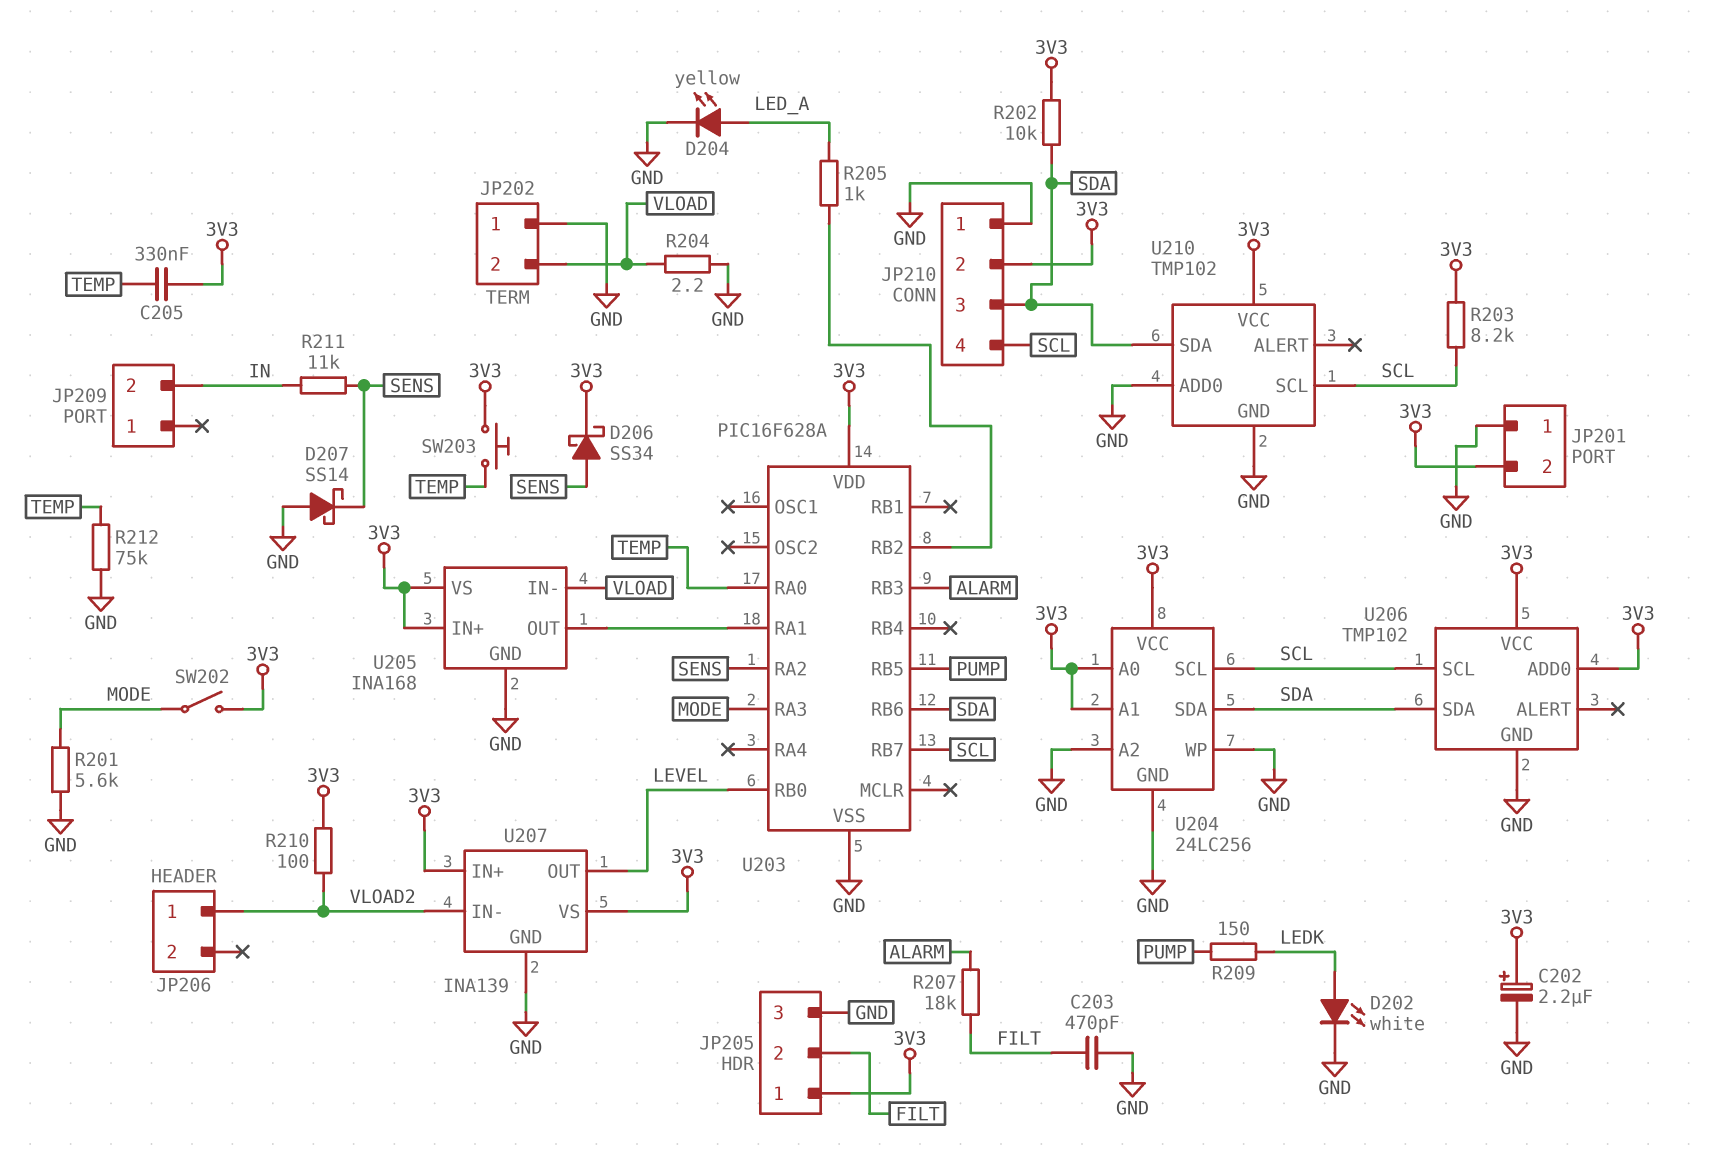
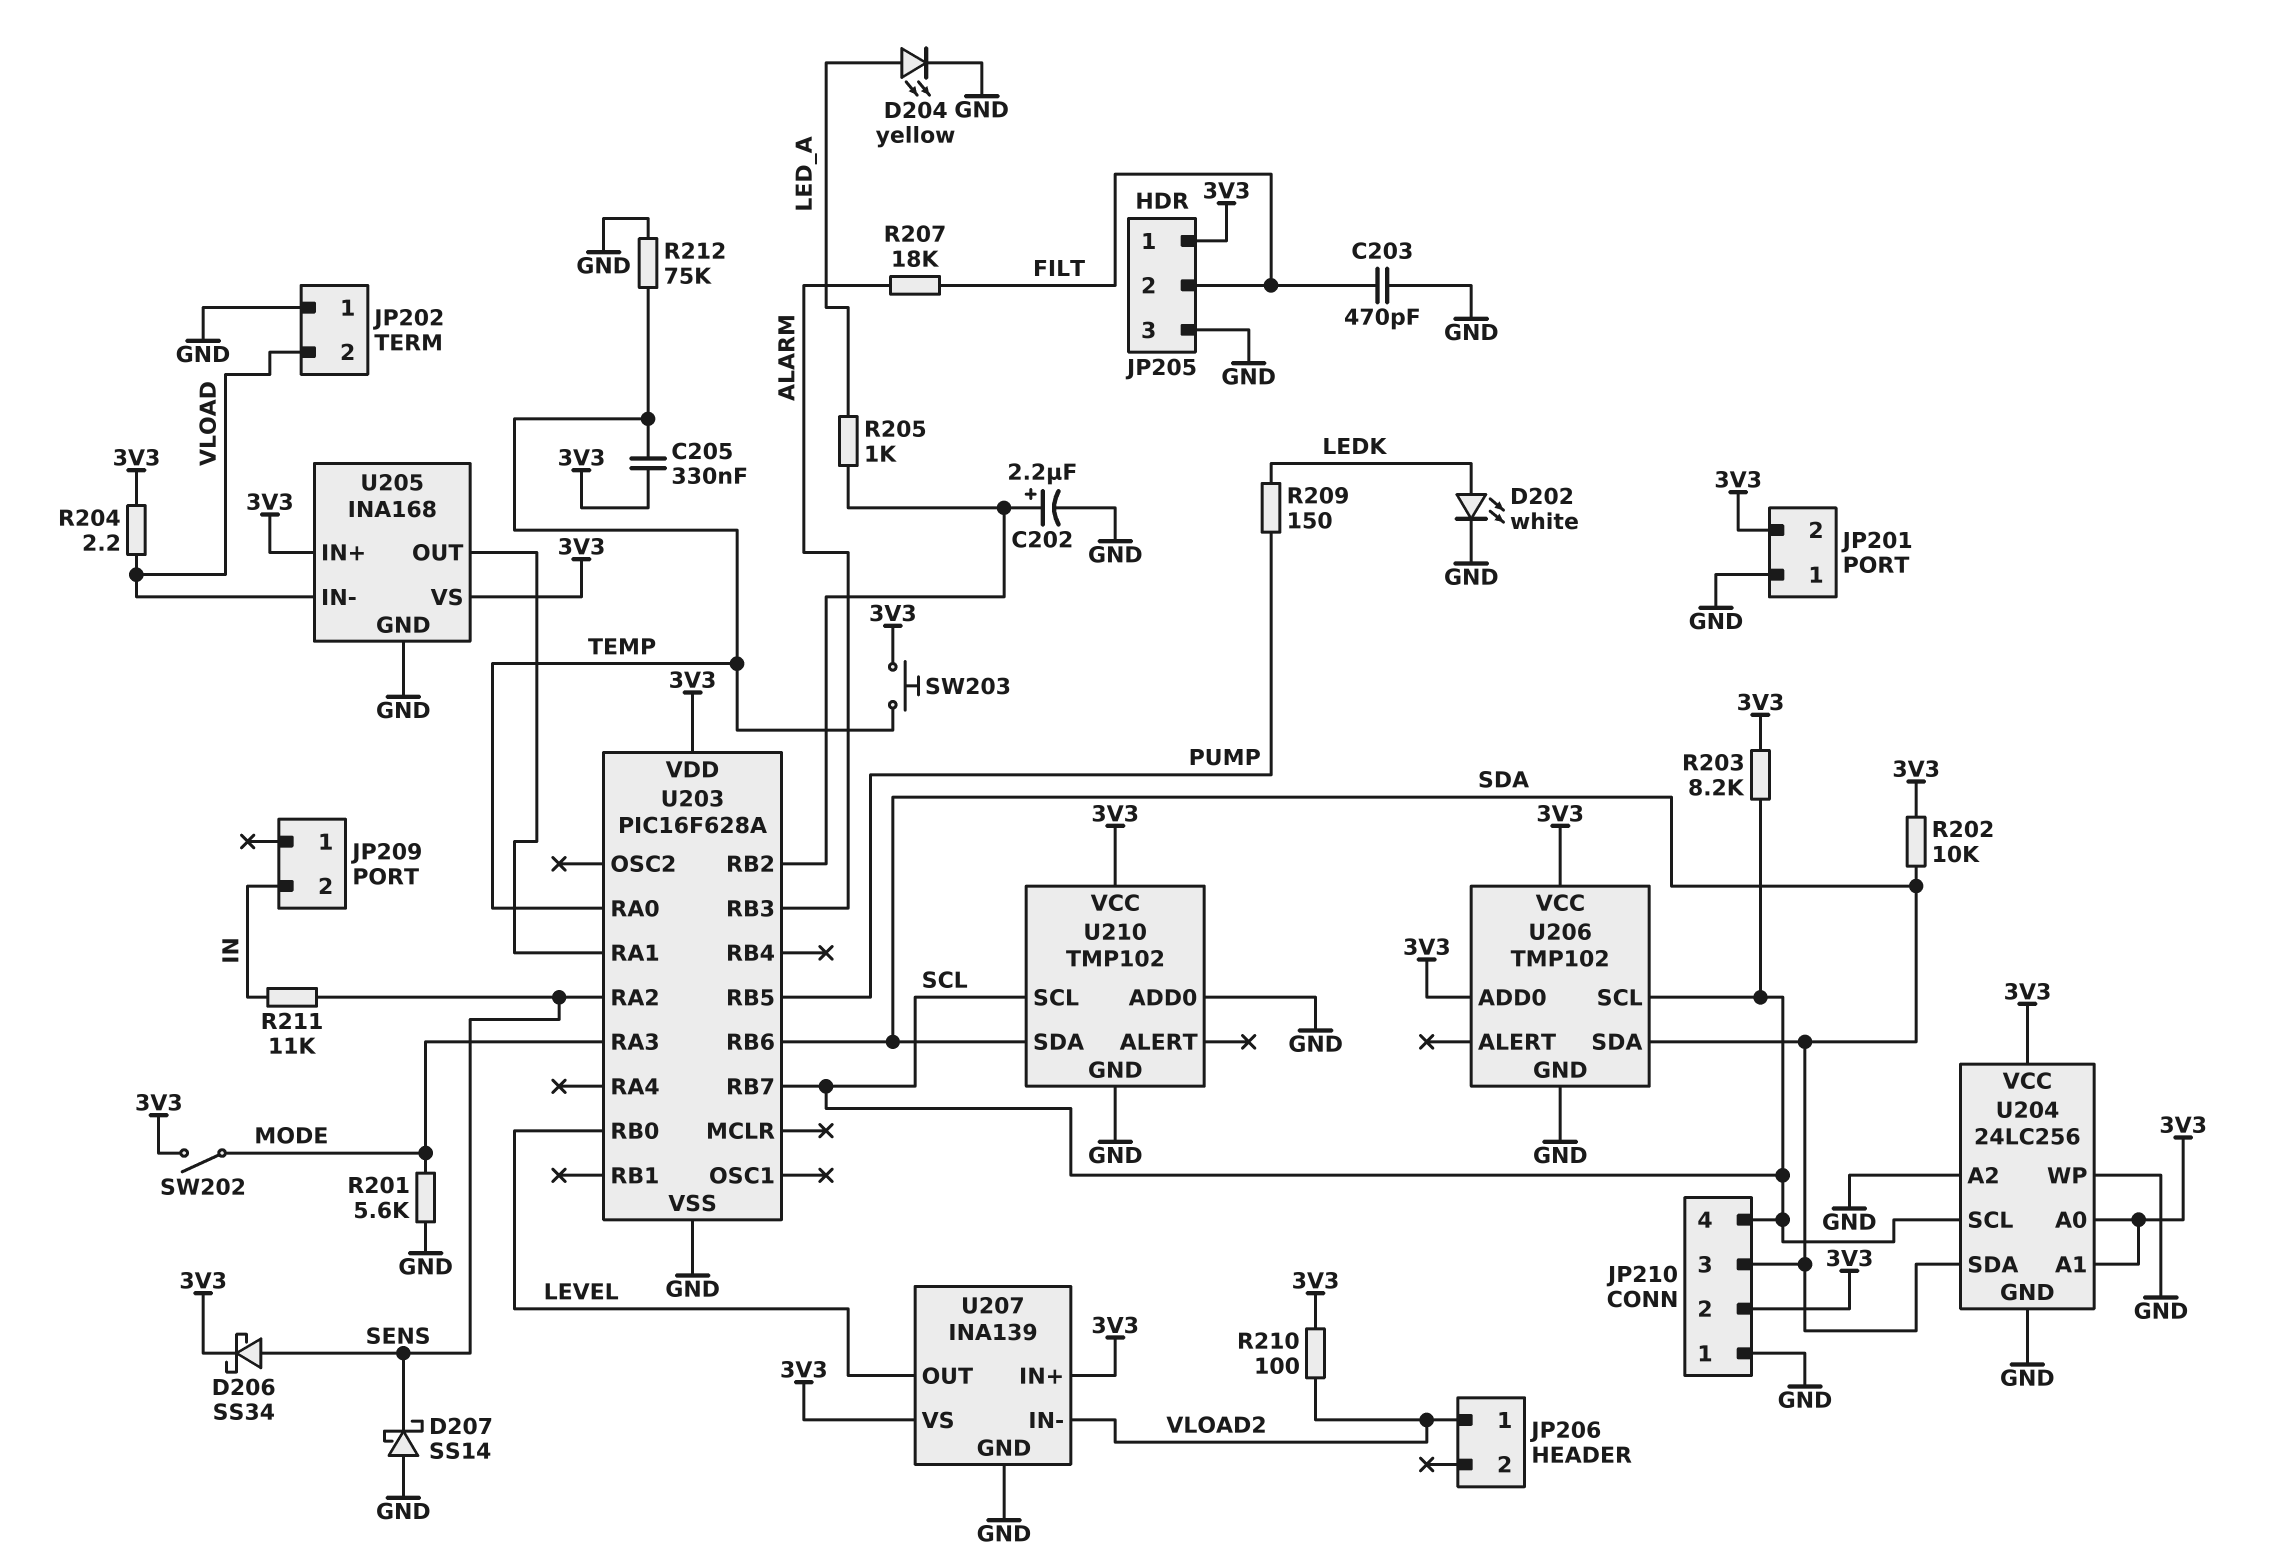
C202: 2.2uF (plus 3V3, minus GND) -> 2.2uF (plus U203/RB2, minus GND)
R204: 2.2 (GND, VLOAD) -> 2.2 (3V3, VLOAD)

